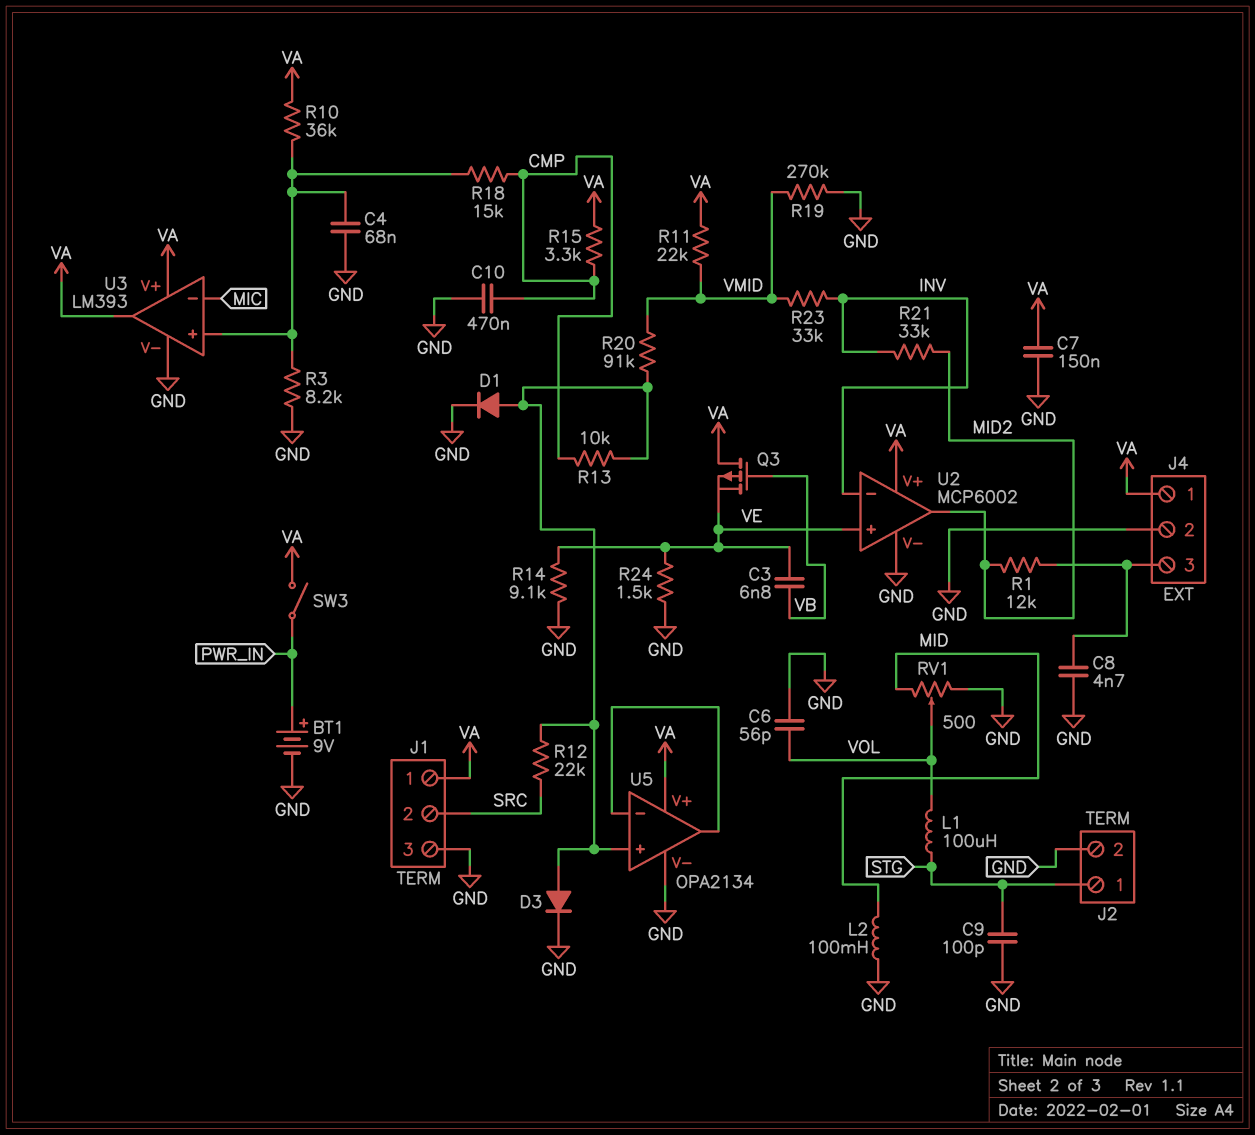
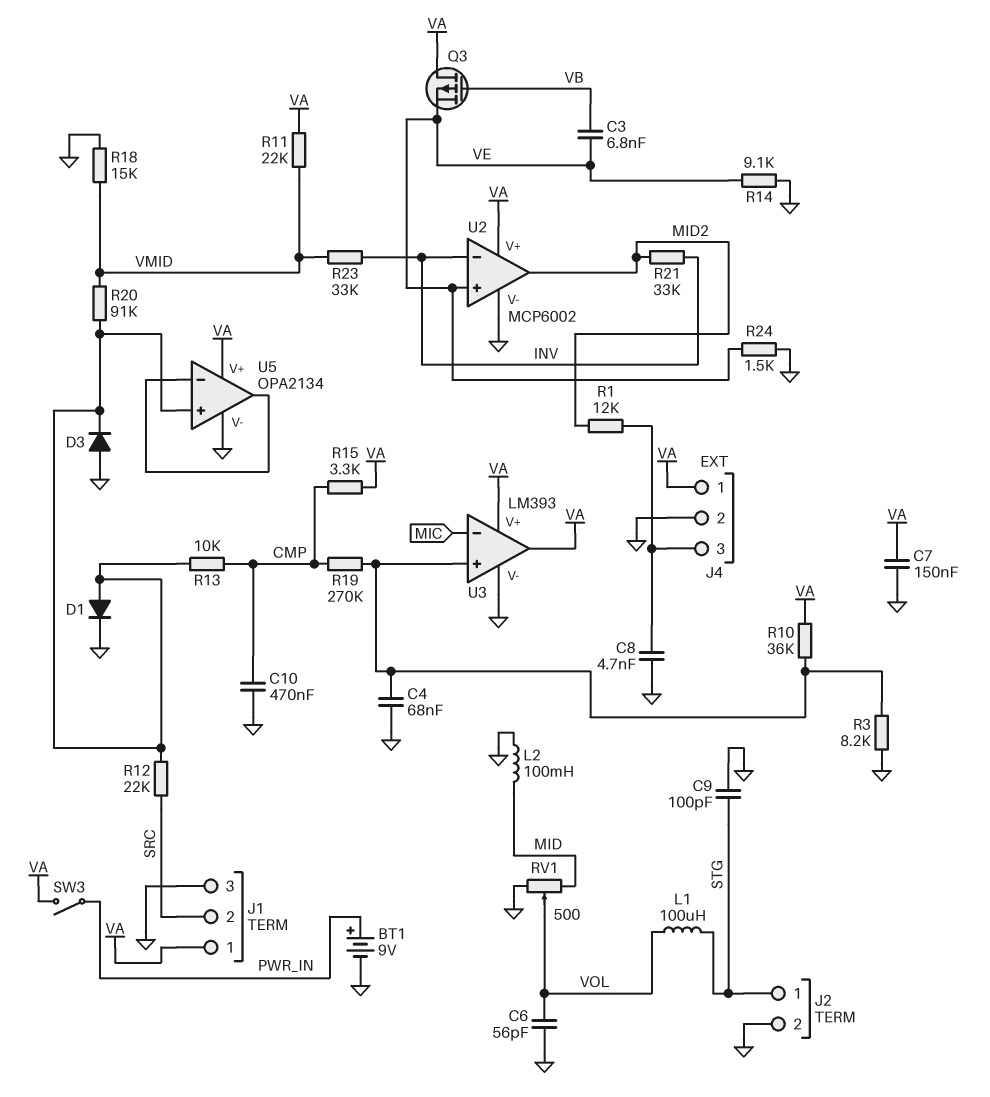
D3: diode (A U5/in+, K GND) -> diode (A GND, K U5/in+)
R18: 15k (CMP, U3/in+) -> 15k (GND, VMID)
R19: 270k (GND, VMID) -> 270k (CMP, U3/in+)

